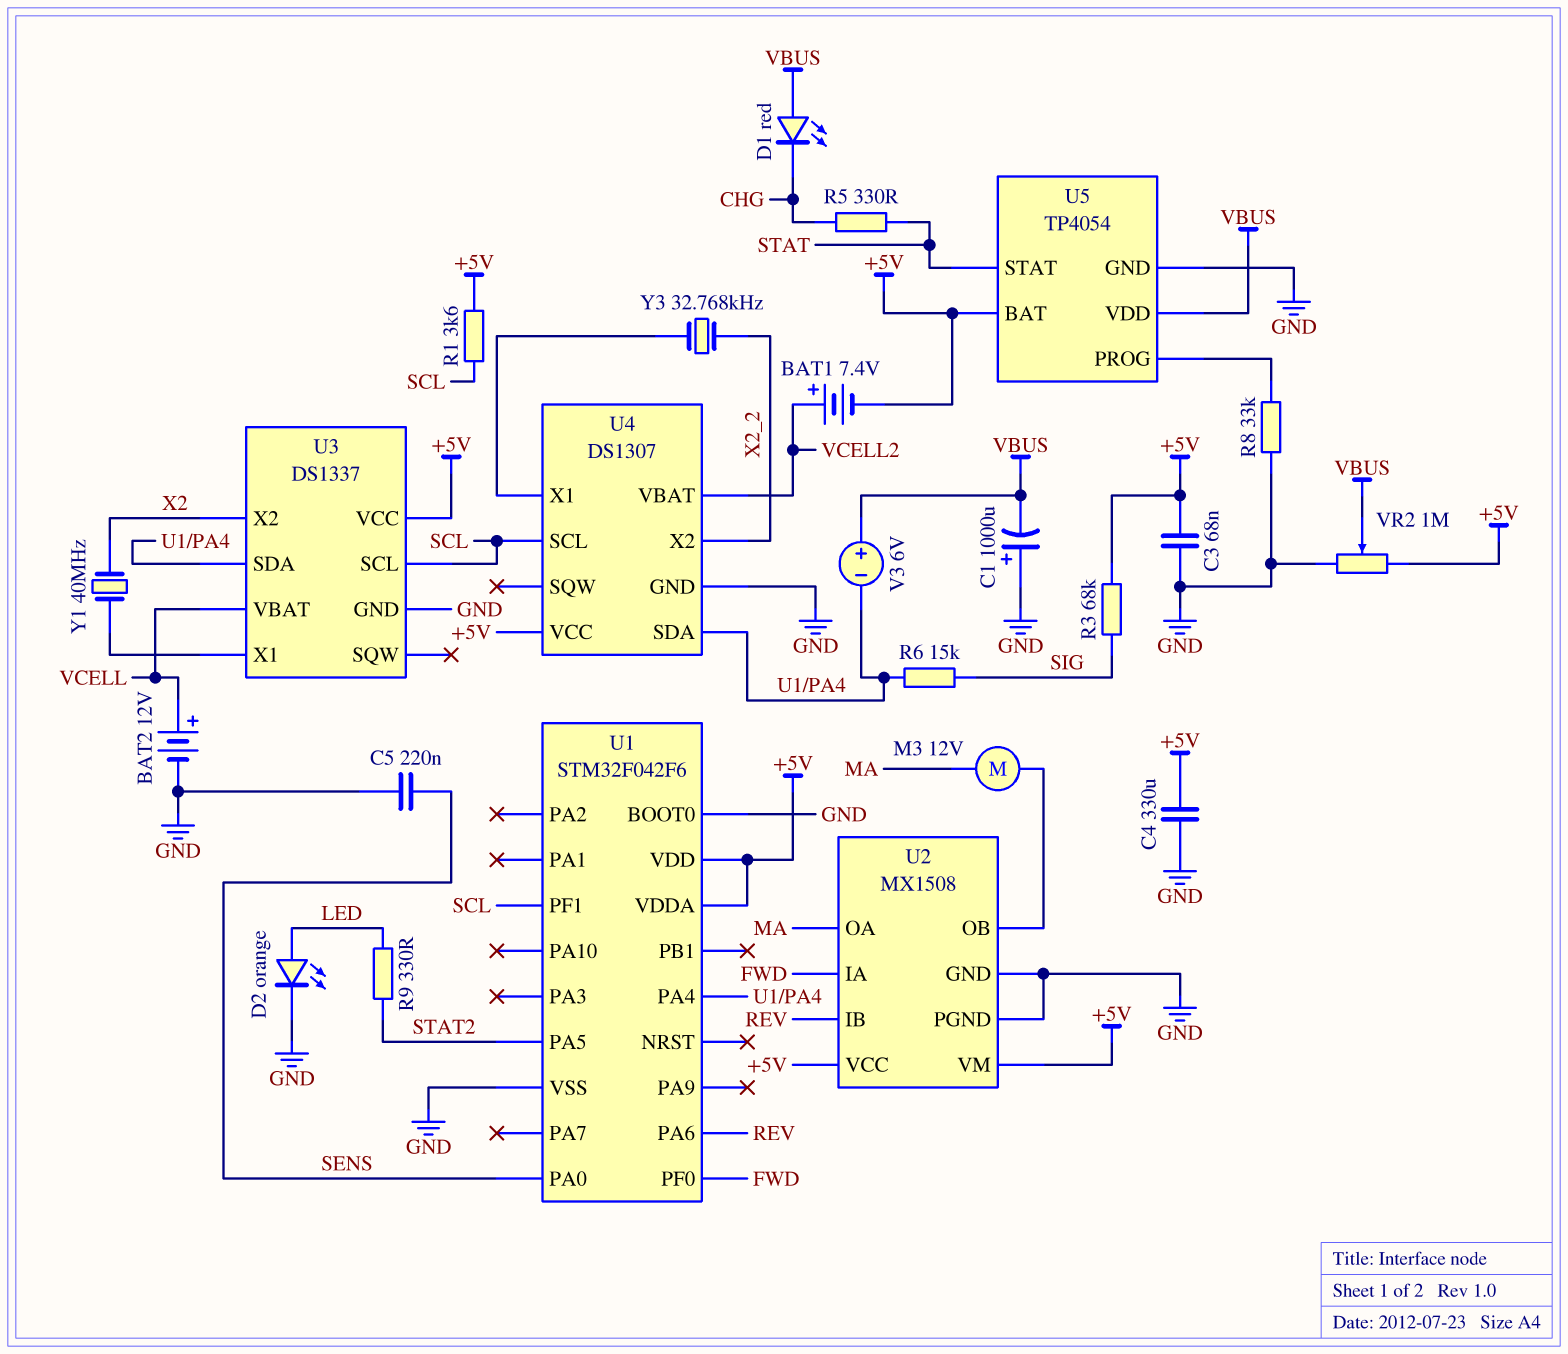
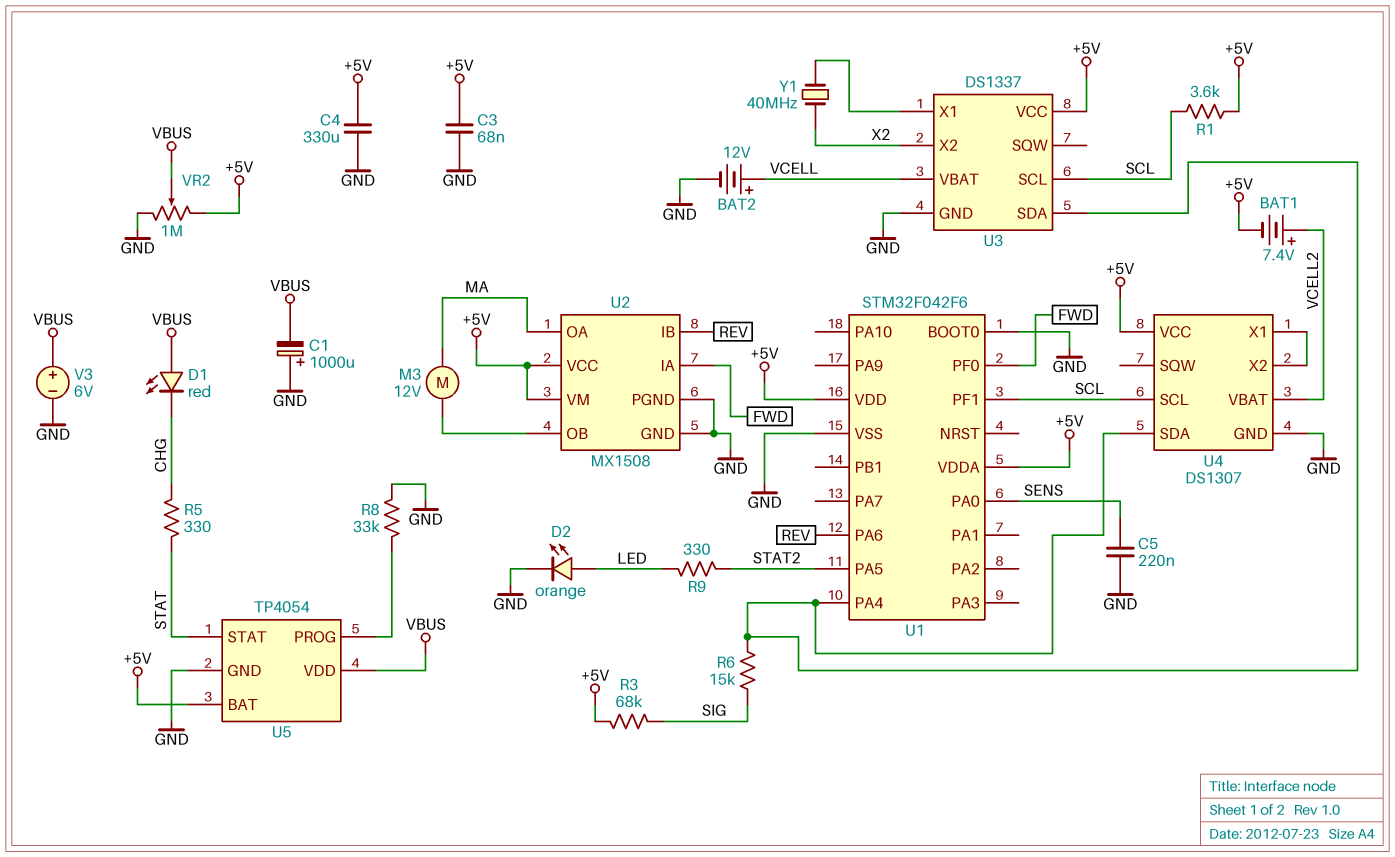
U4 pin X2: X2_2 -> U4/X1
V3: 6V (plus VBUS, minus U1/PA4) -> 6V (plus VBUS, minus GND)
Y3: 32.768kHz (U4/X1, X2_2) -> none

